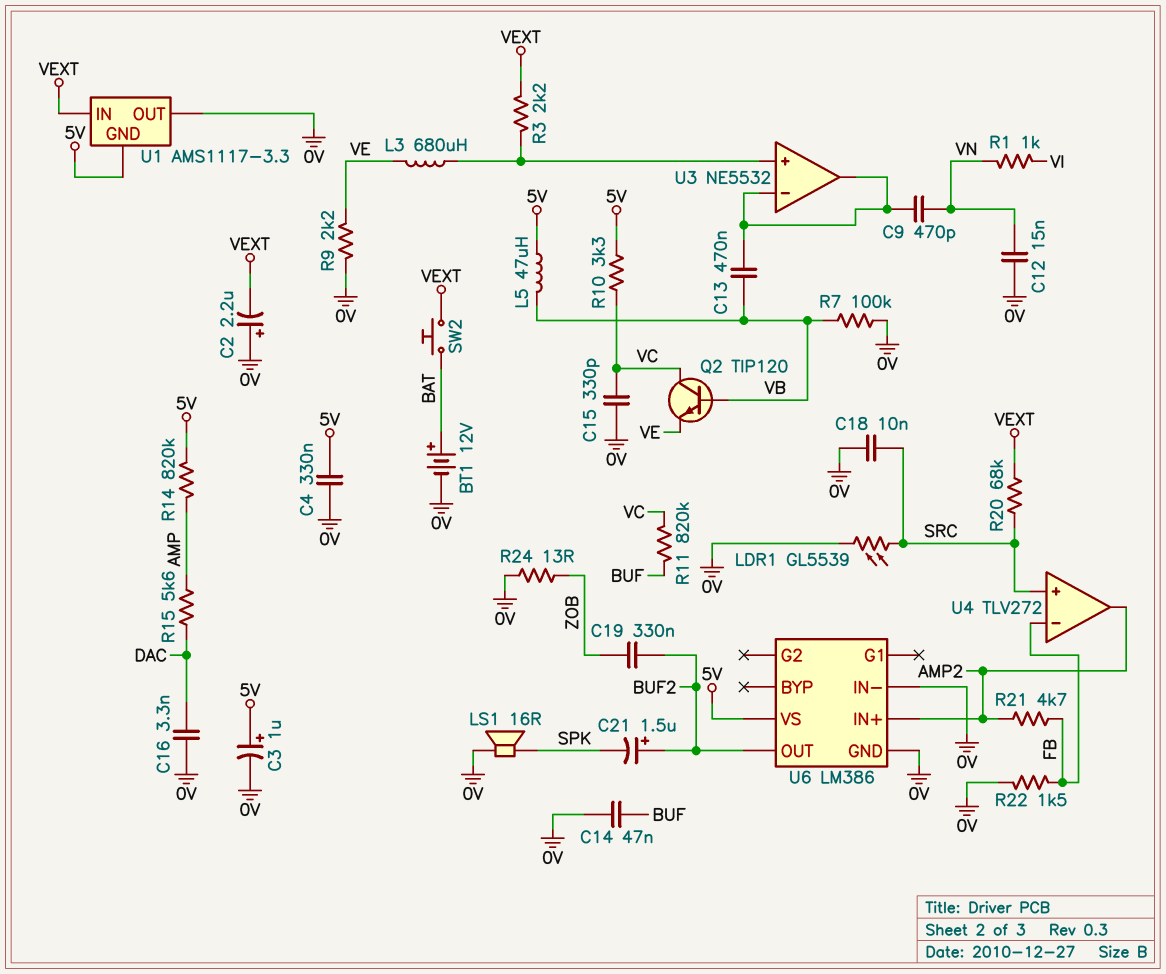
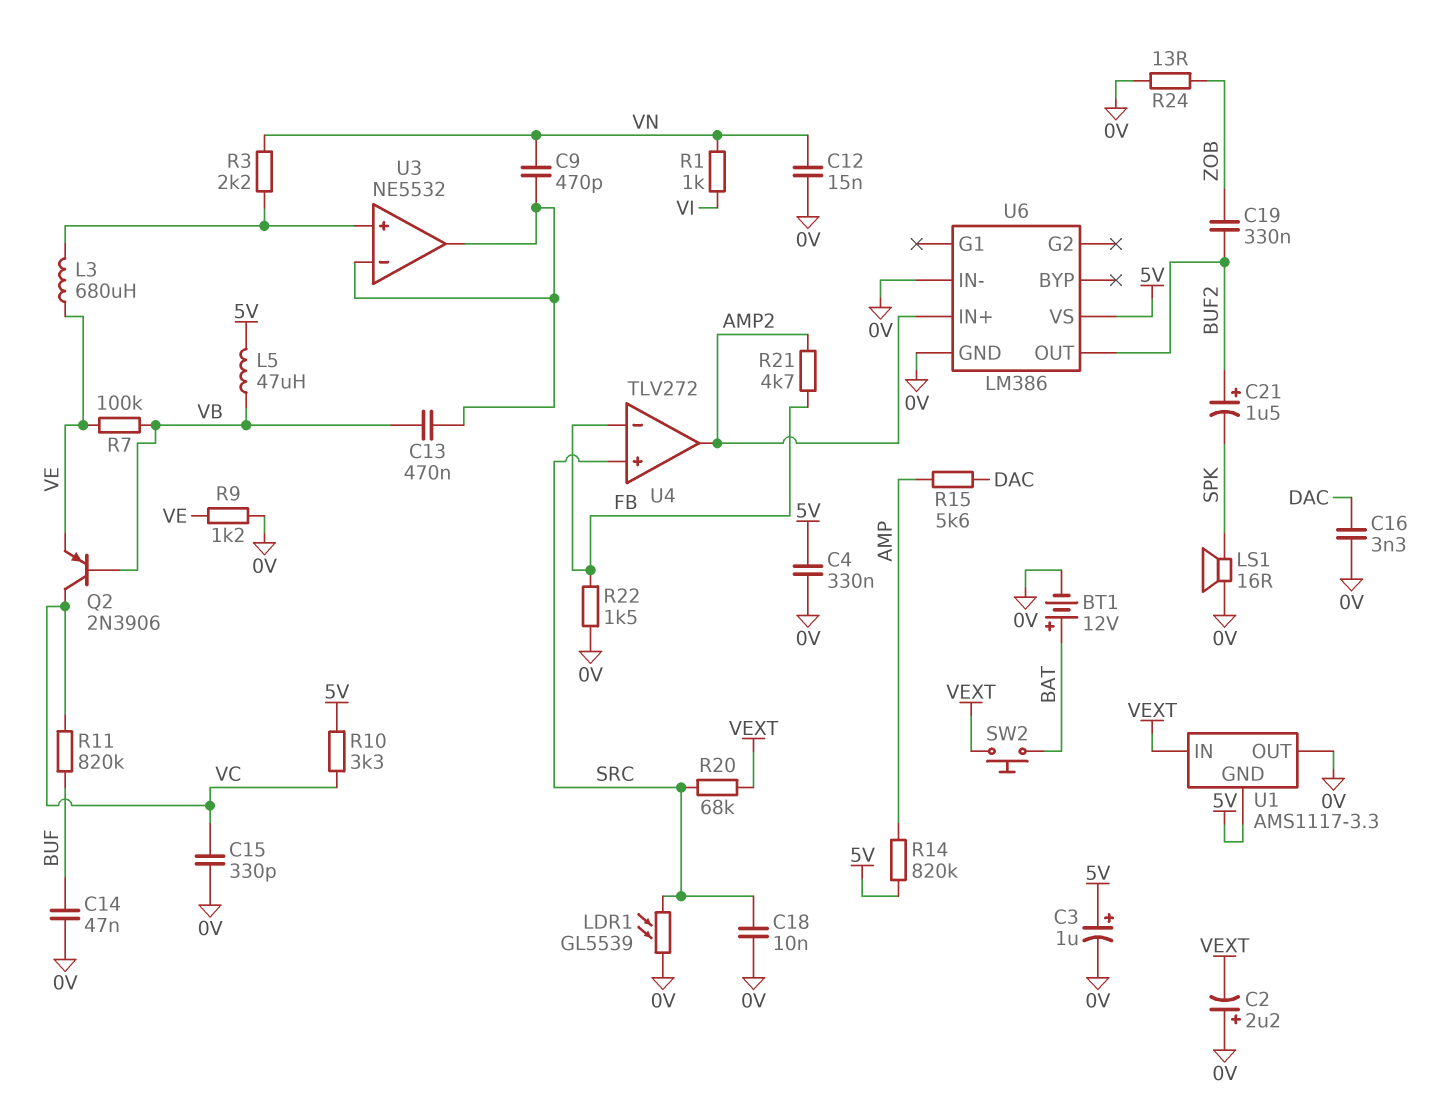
Q2: NPN TIP120 (B VB, C VC, E VE) -> PNP 2N3906 (B VB, C VC, E VE)
R3: 2.2k (U3/in+, VEXT) -> 2.2k (U3/in+, VN)
R7: 100k (0V, VB) -> 100k (VB, VE)
R9: 2.2k (0V, VE) -> 1.2k (0V, VE)

